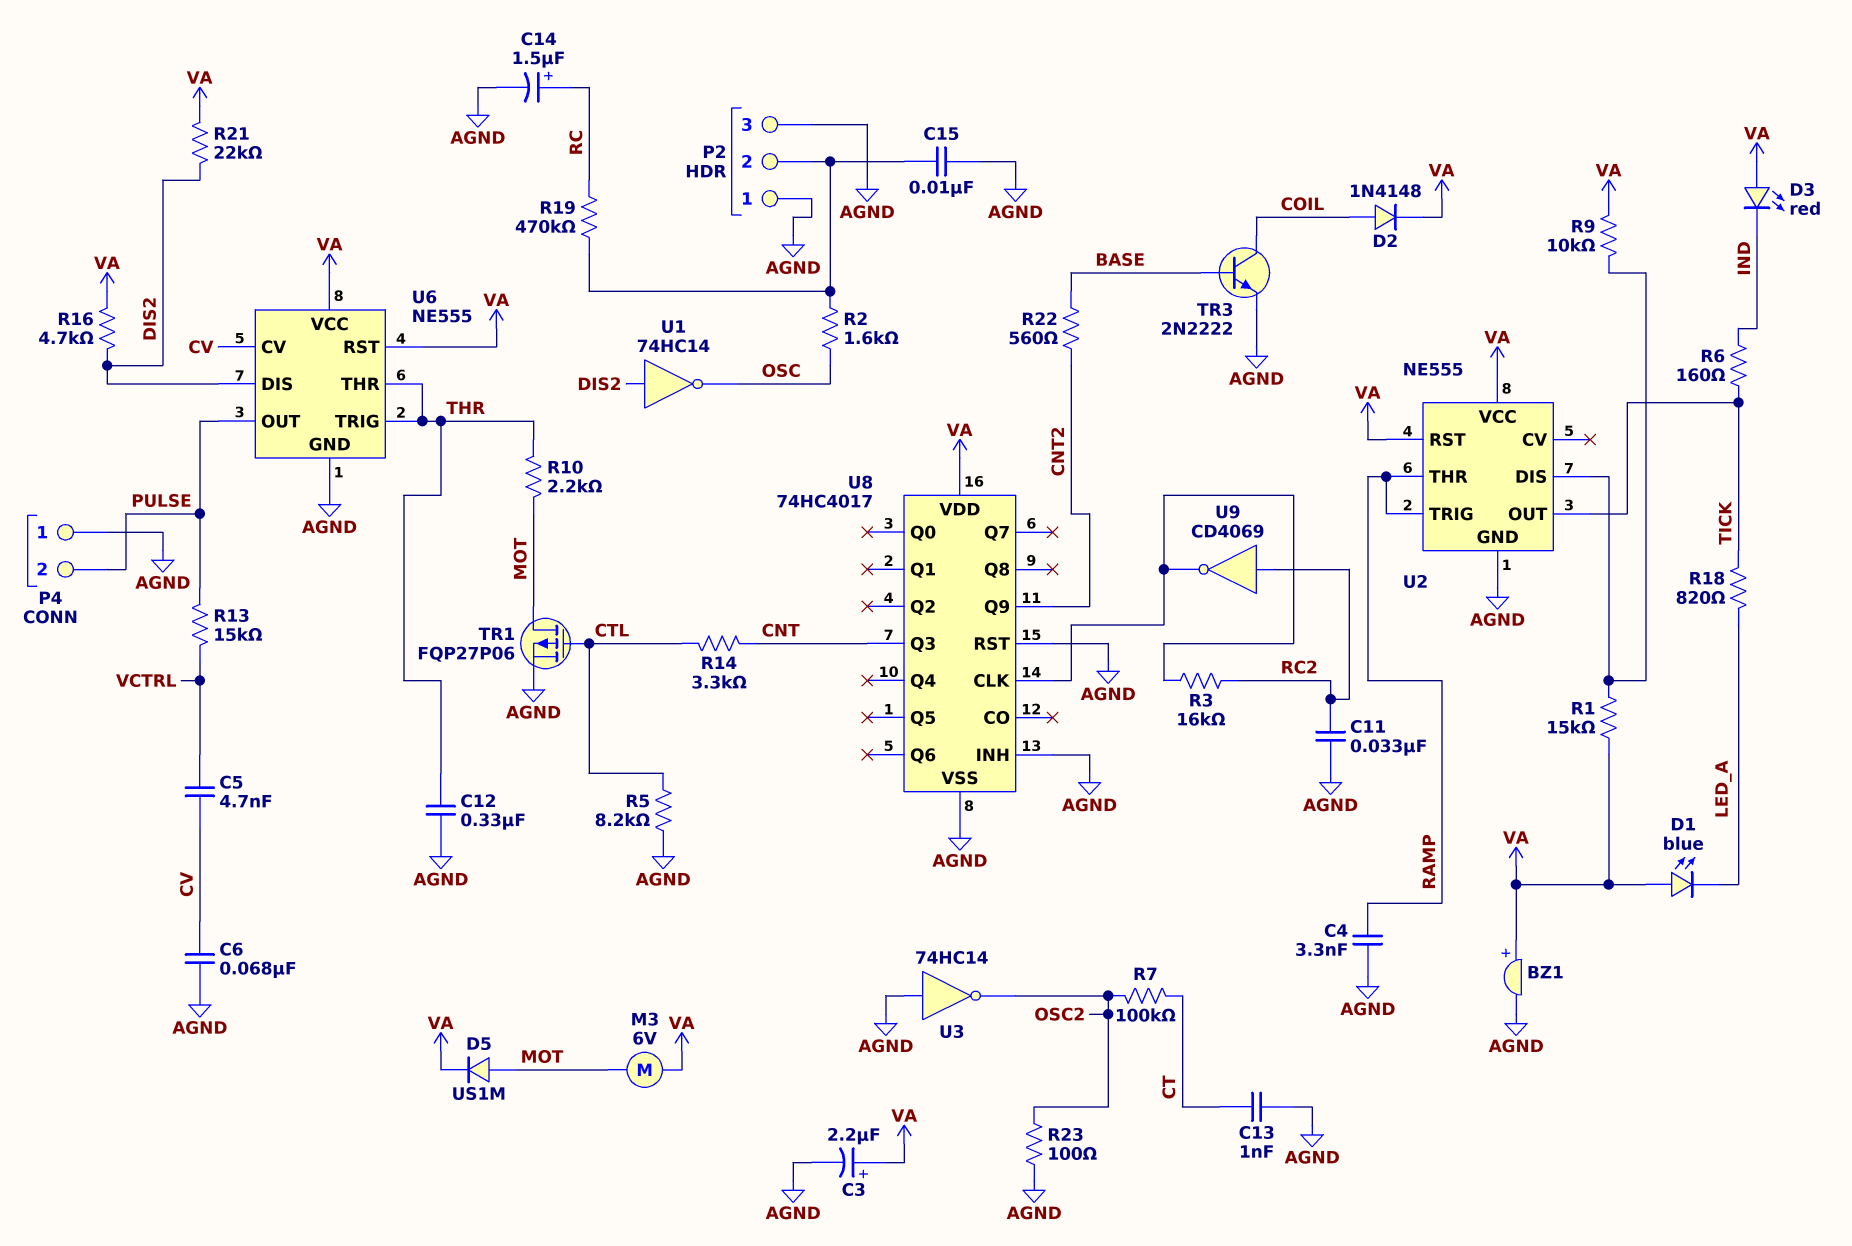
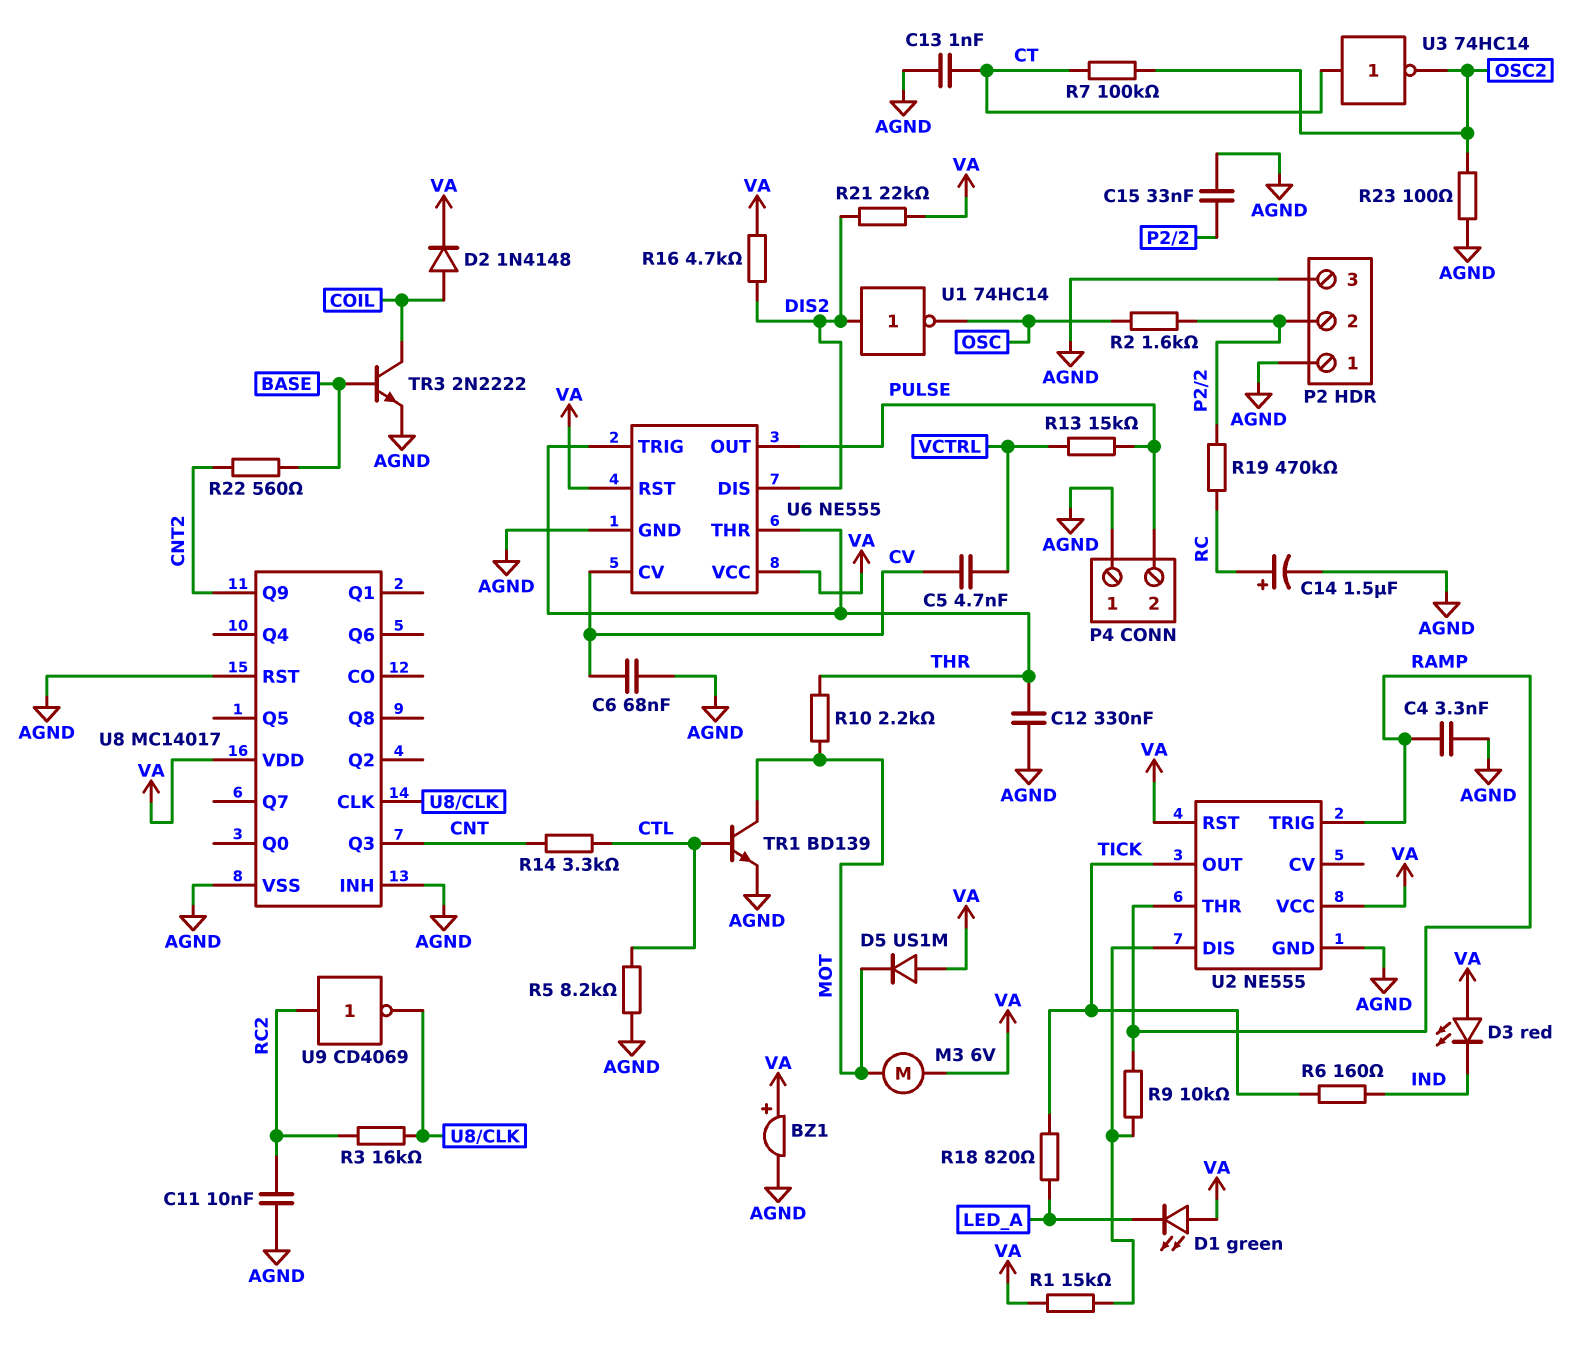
C3: 2.2uF (plus VA, minus AGND) -> none
C11: 33nF (AGND, RC2) -> 10nF (AGND, RC2)
C15: 10nF (AGND, P2/2) -> 33nF (AGND, P2/2)
D1: LED blue (A VA, K LED_A) -> LED green (A VA, K LED_A)
D5: diode US1M (A MOT, K VA) -> diode US1M (A VA, K MOT)
R9: 10k (U2/DIS, VA) -> 10k (RAMP, U2/DIS)
TR1: PMOS FQP27P06 (G CTL, D MOT, S AGND) -> NPN BD139 (B CTL, C MOT, E AGND)
U3: NOT 74HC14 (in AGND, out OSC2) -> NOT 74HC14 (in CT, out OSC2)
U8: 74HC4017 -> MC14017

